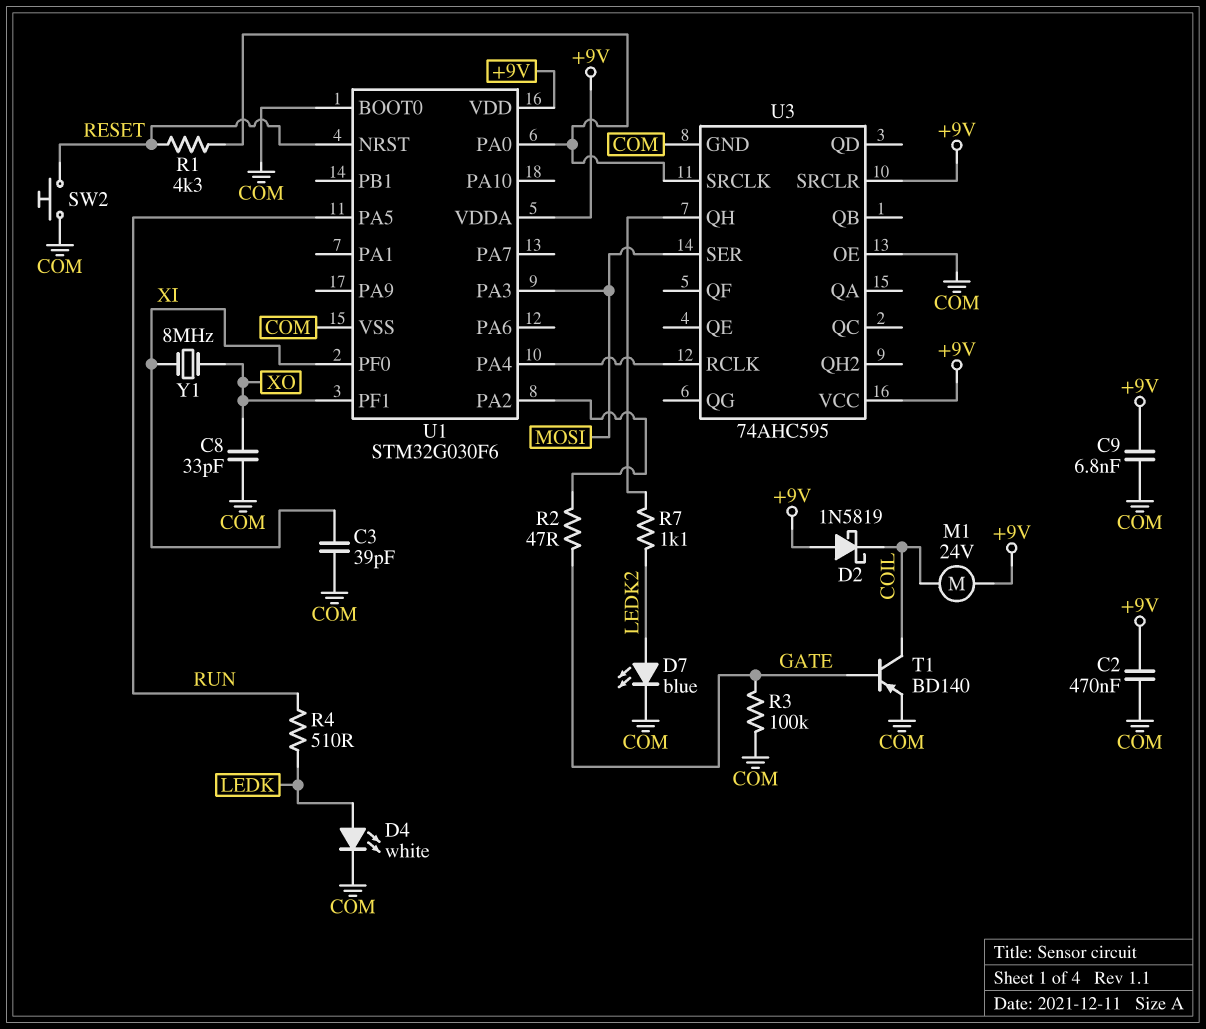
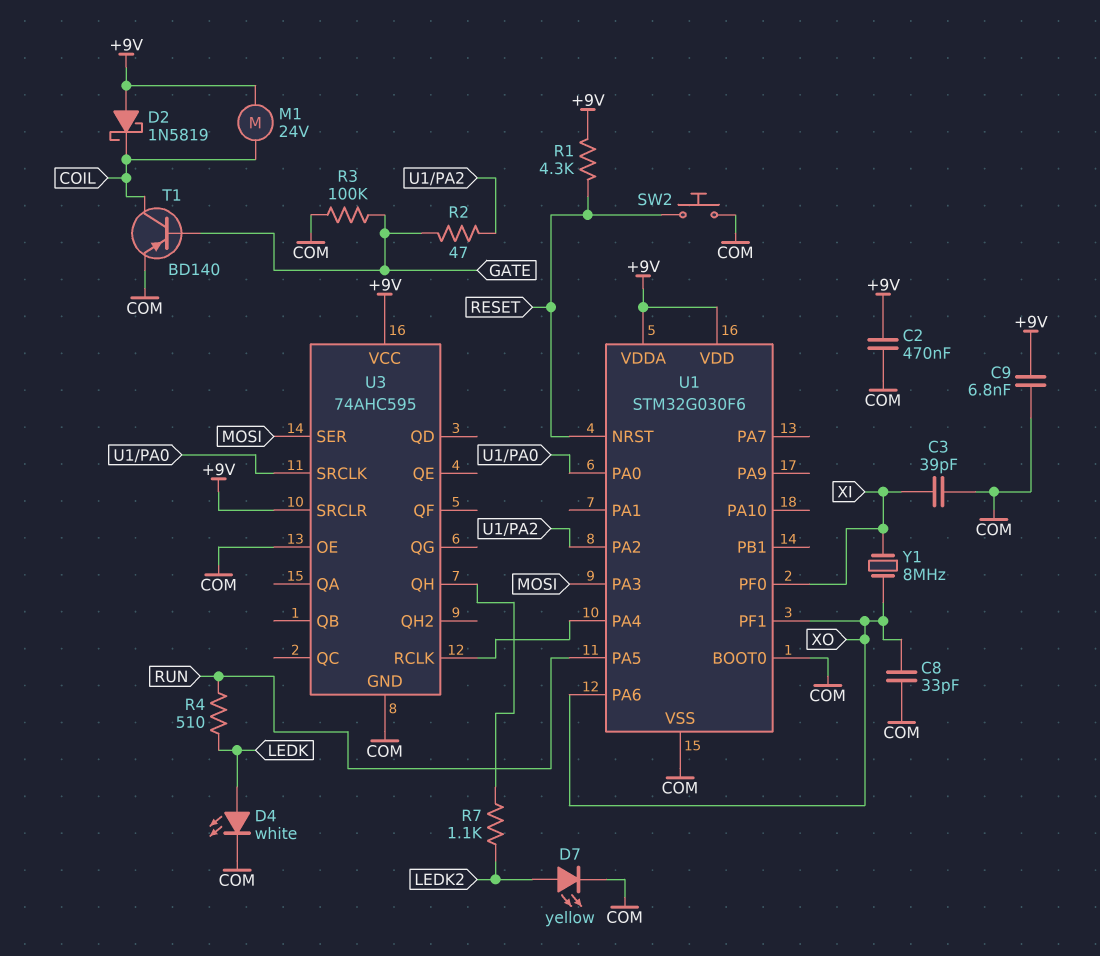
D7: LED blue (A LEDK2, K COM) -> LED yellow (A LEDK2, K COM)
R1: 4.3k (RESET, U1/PA0) -> 4.3k (+9V, RESET)
U1 pin PA6: none -> XO

